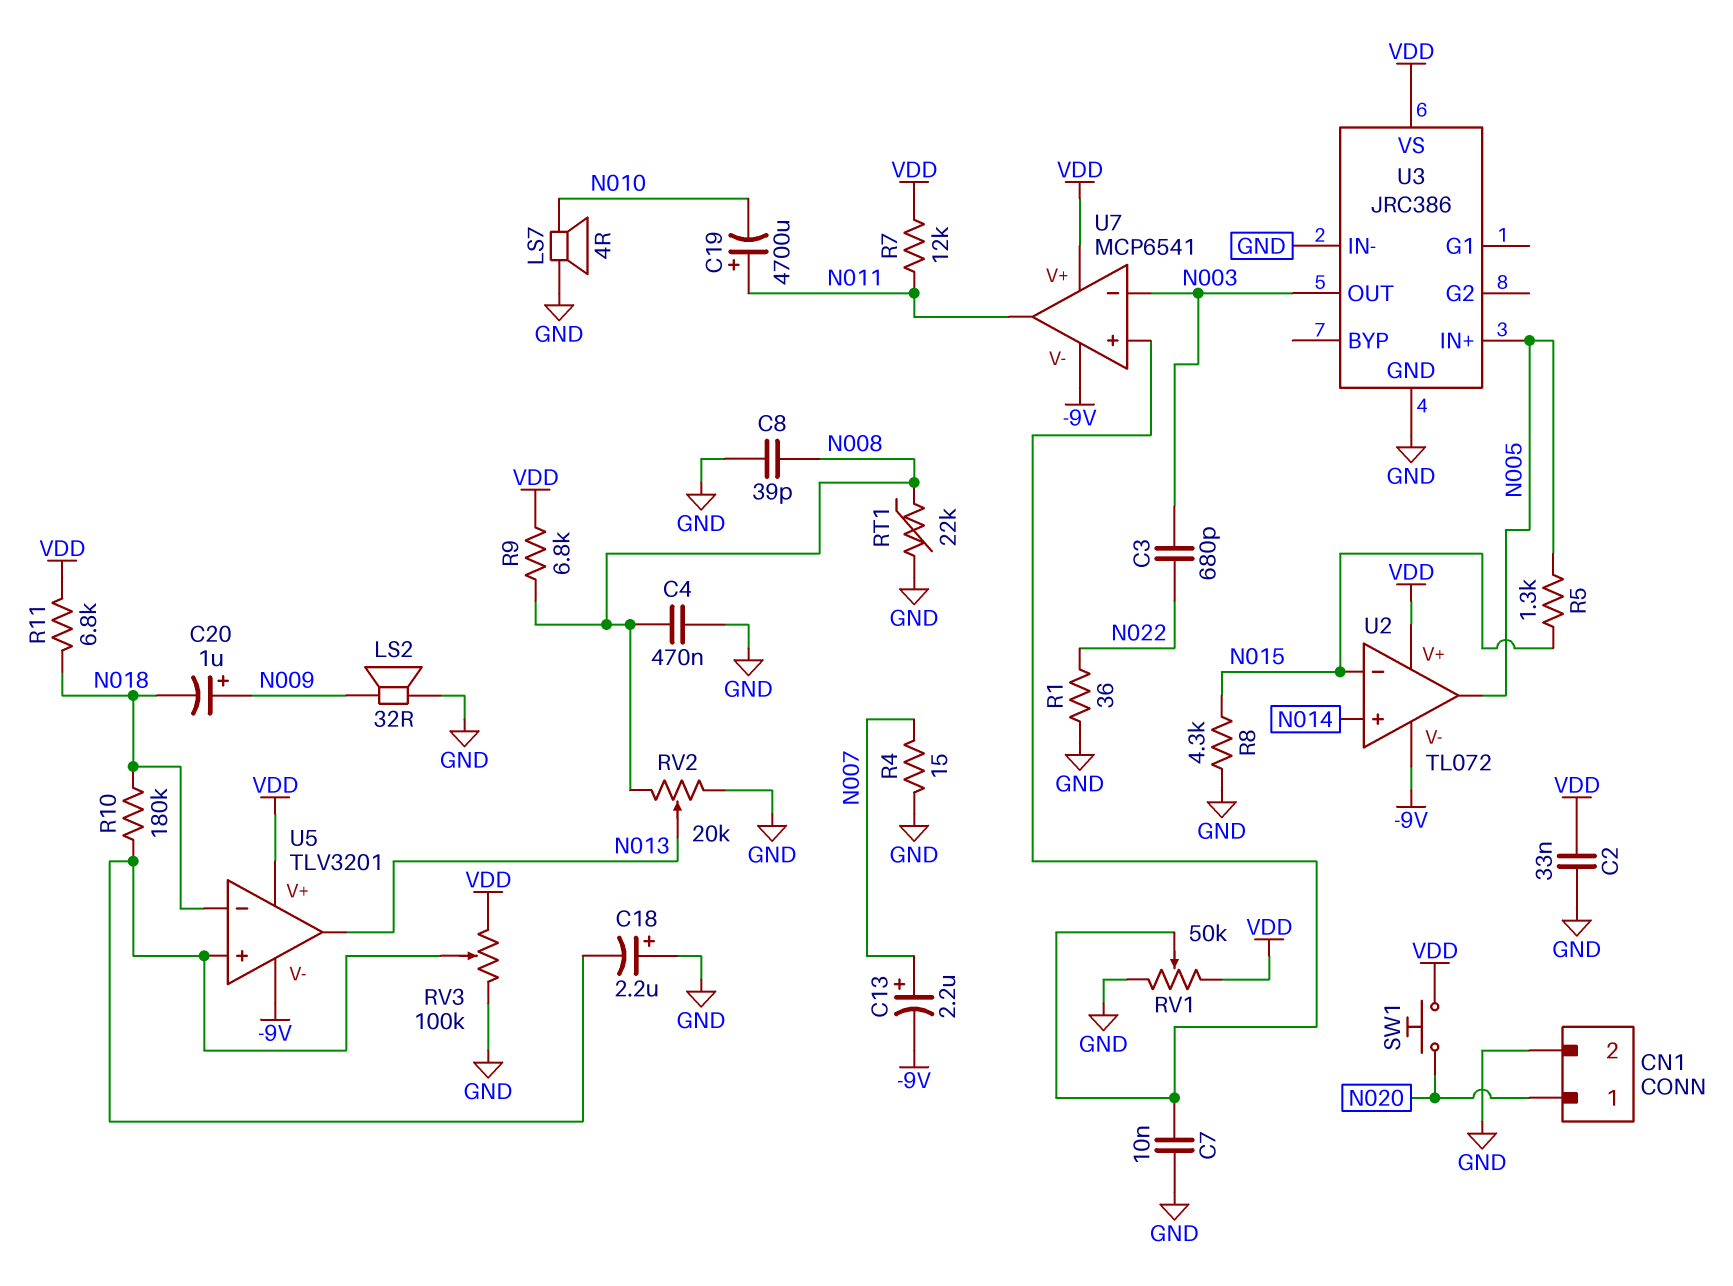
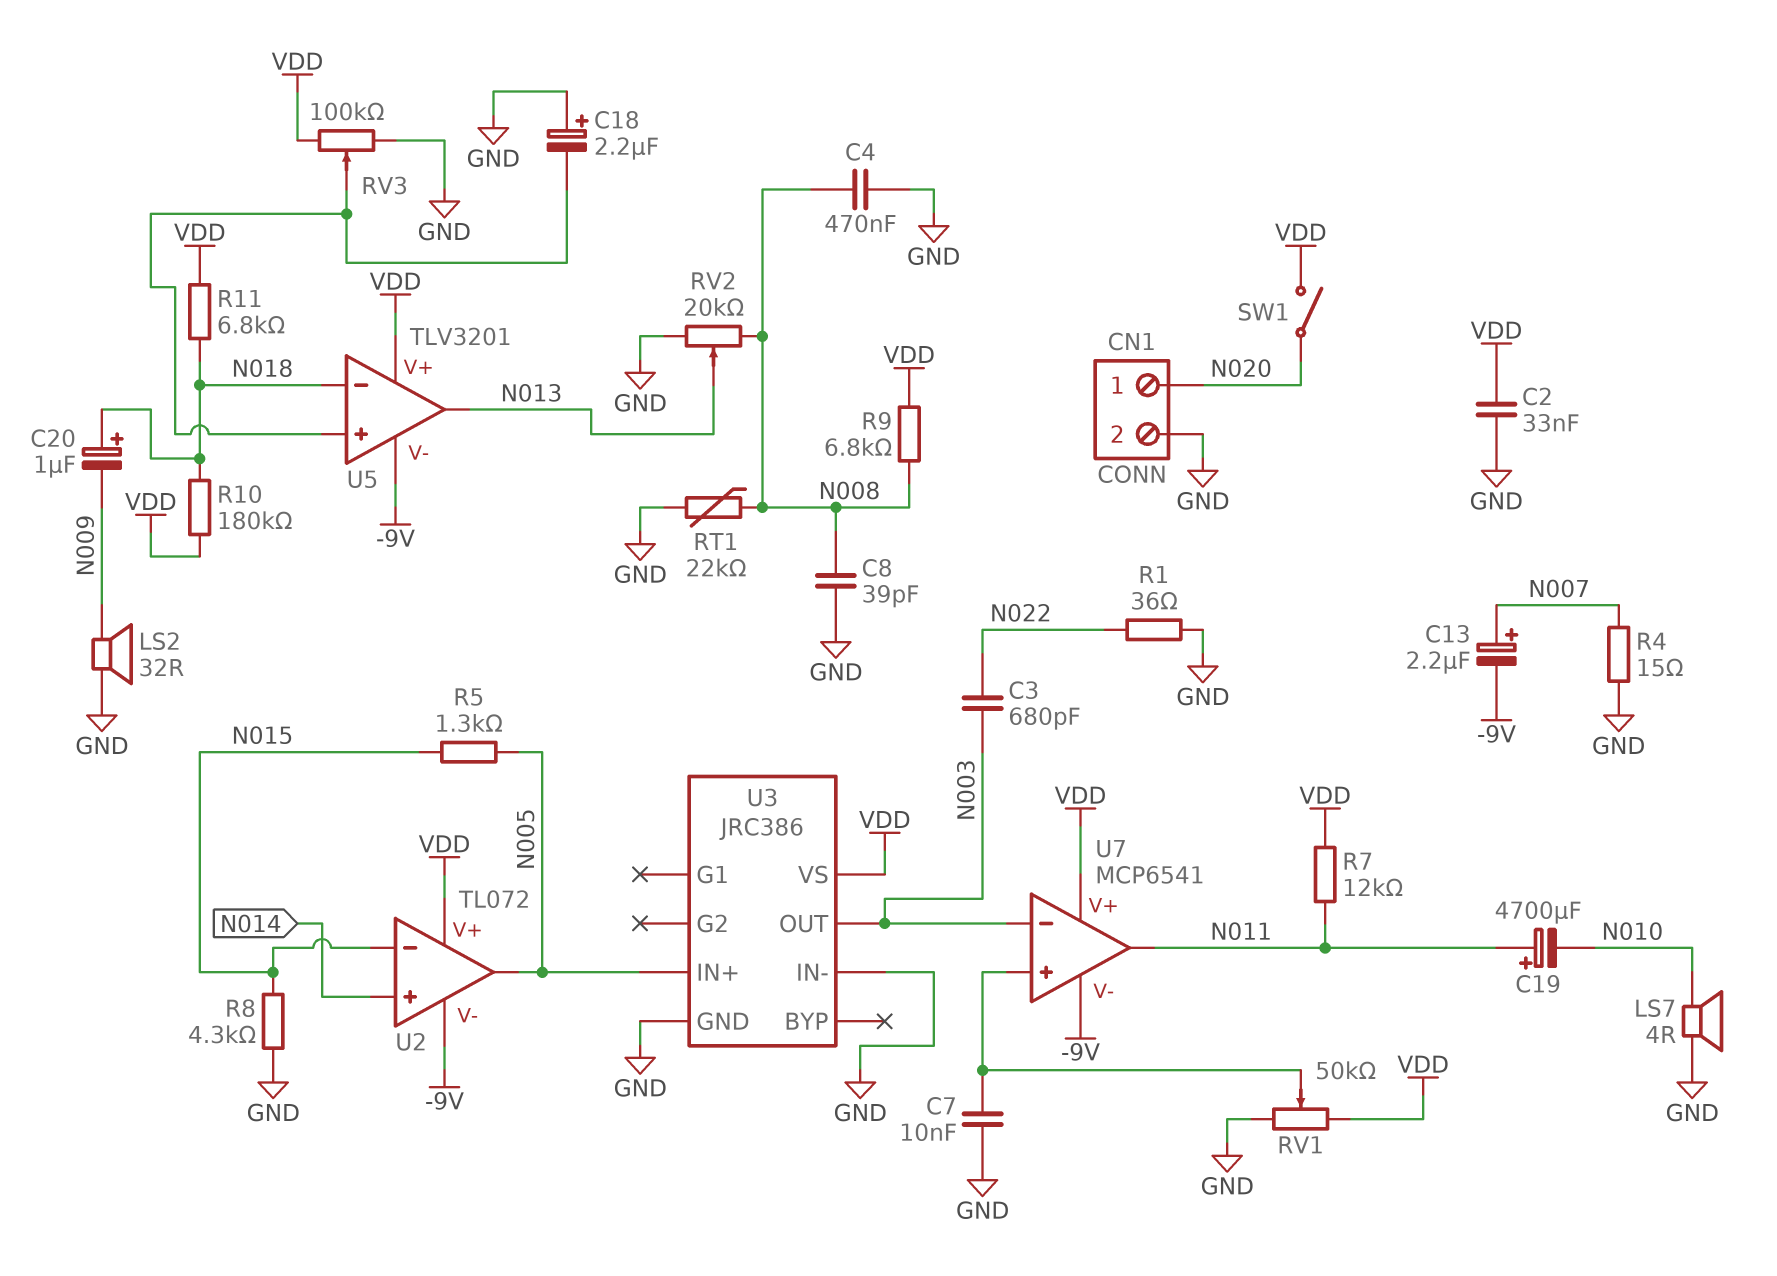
C20: 1uF (plus N009, minus N018) -> 1uF (plus N018, minus N009)
R10: 180k (N018, U5/in+) -> 180k (N018, VDD)
SW1: button (N020, VDD) -> switch (N020, VDD)

